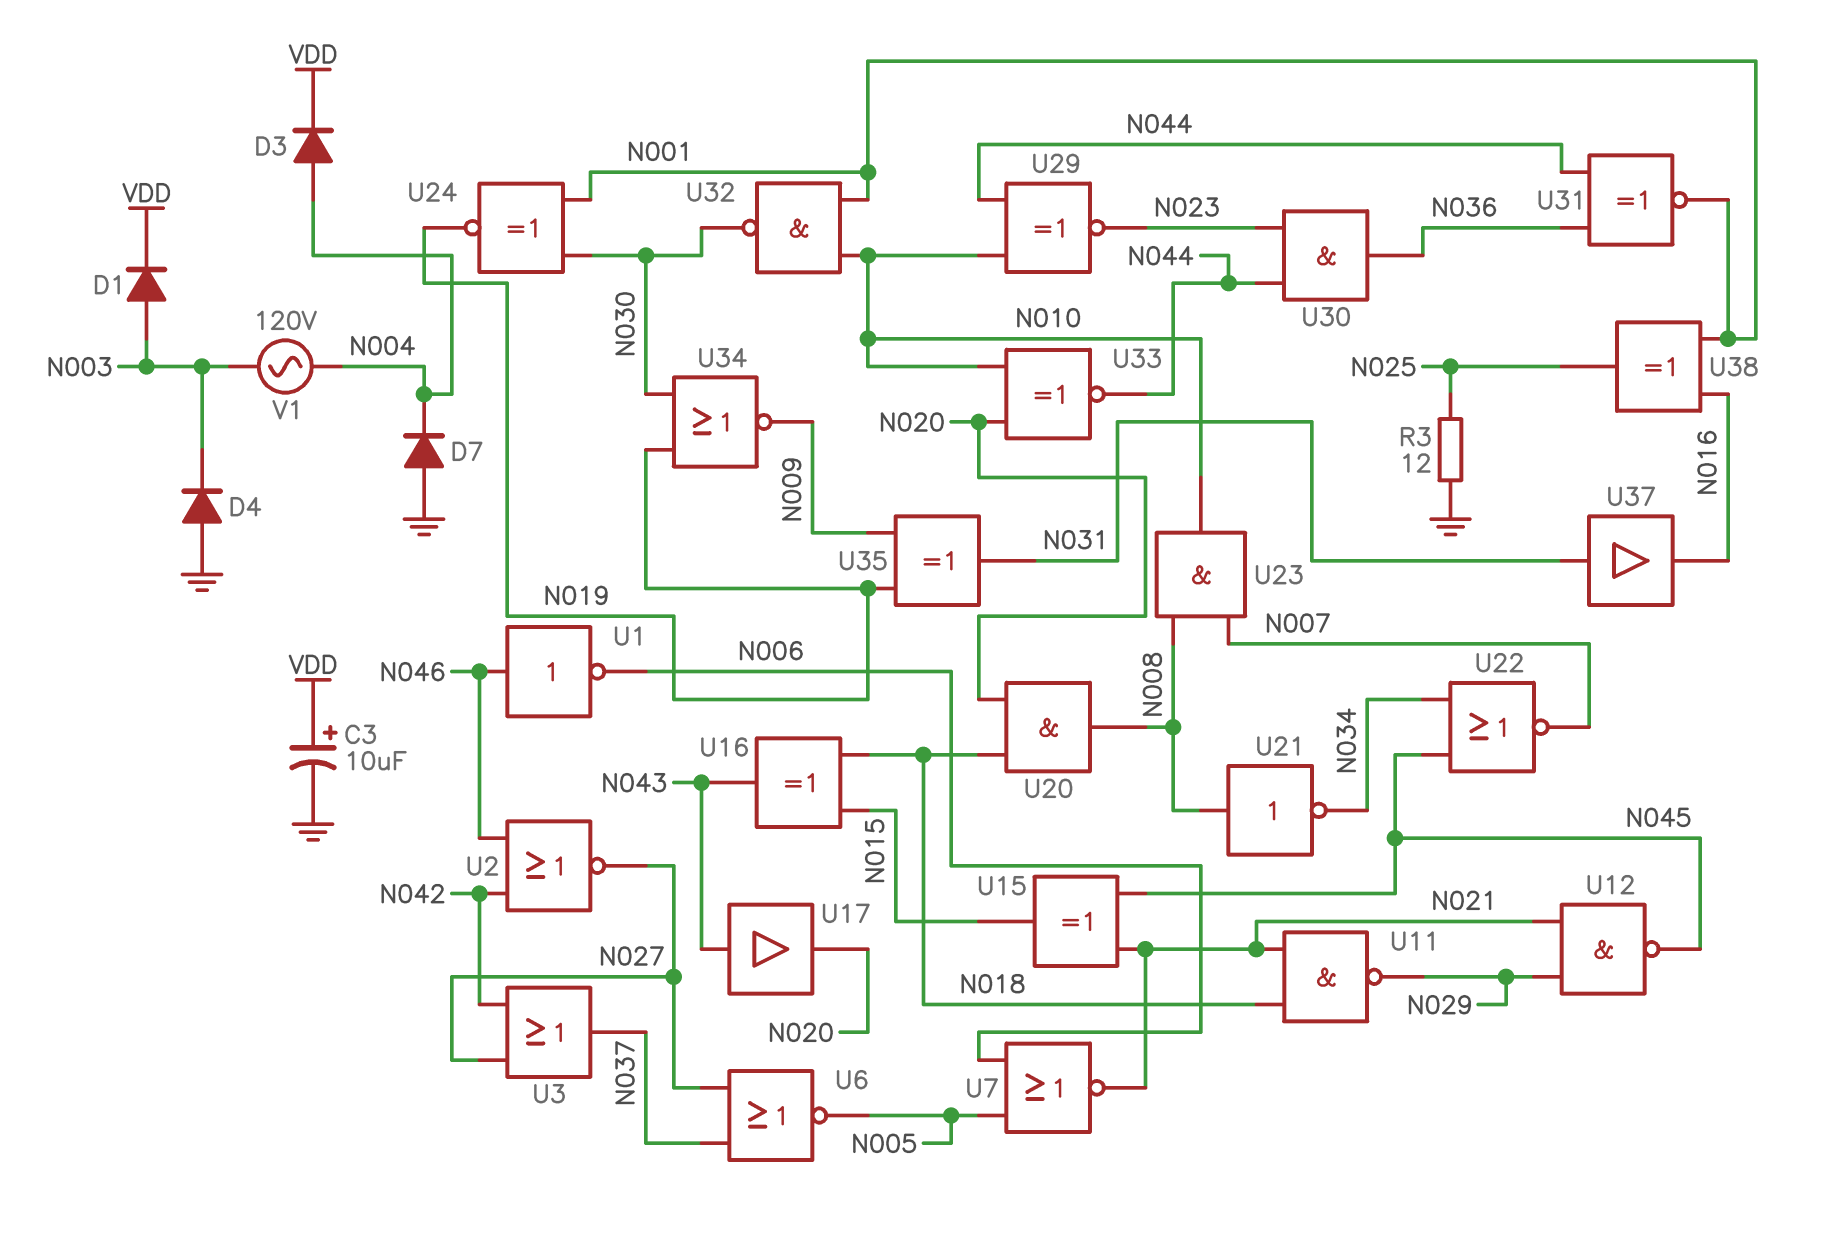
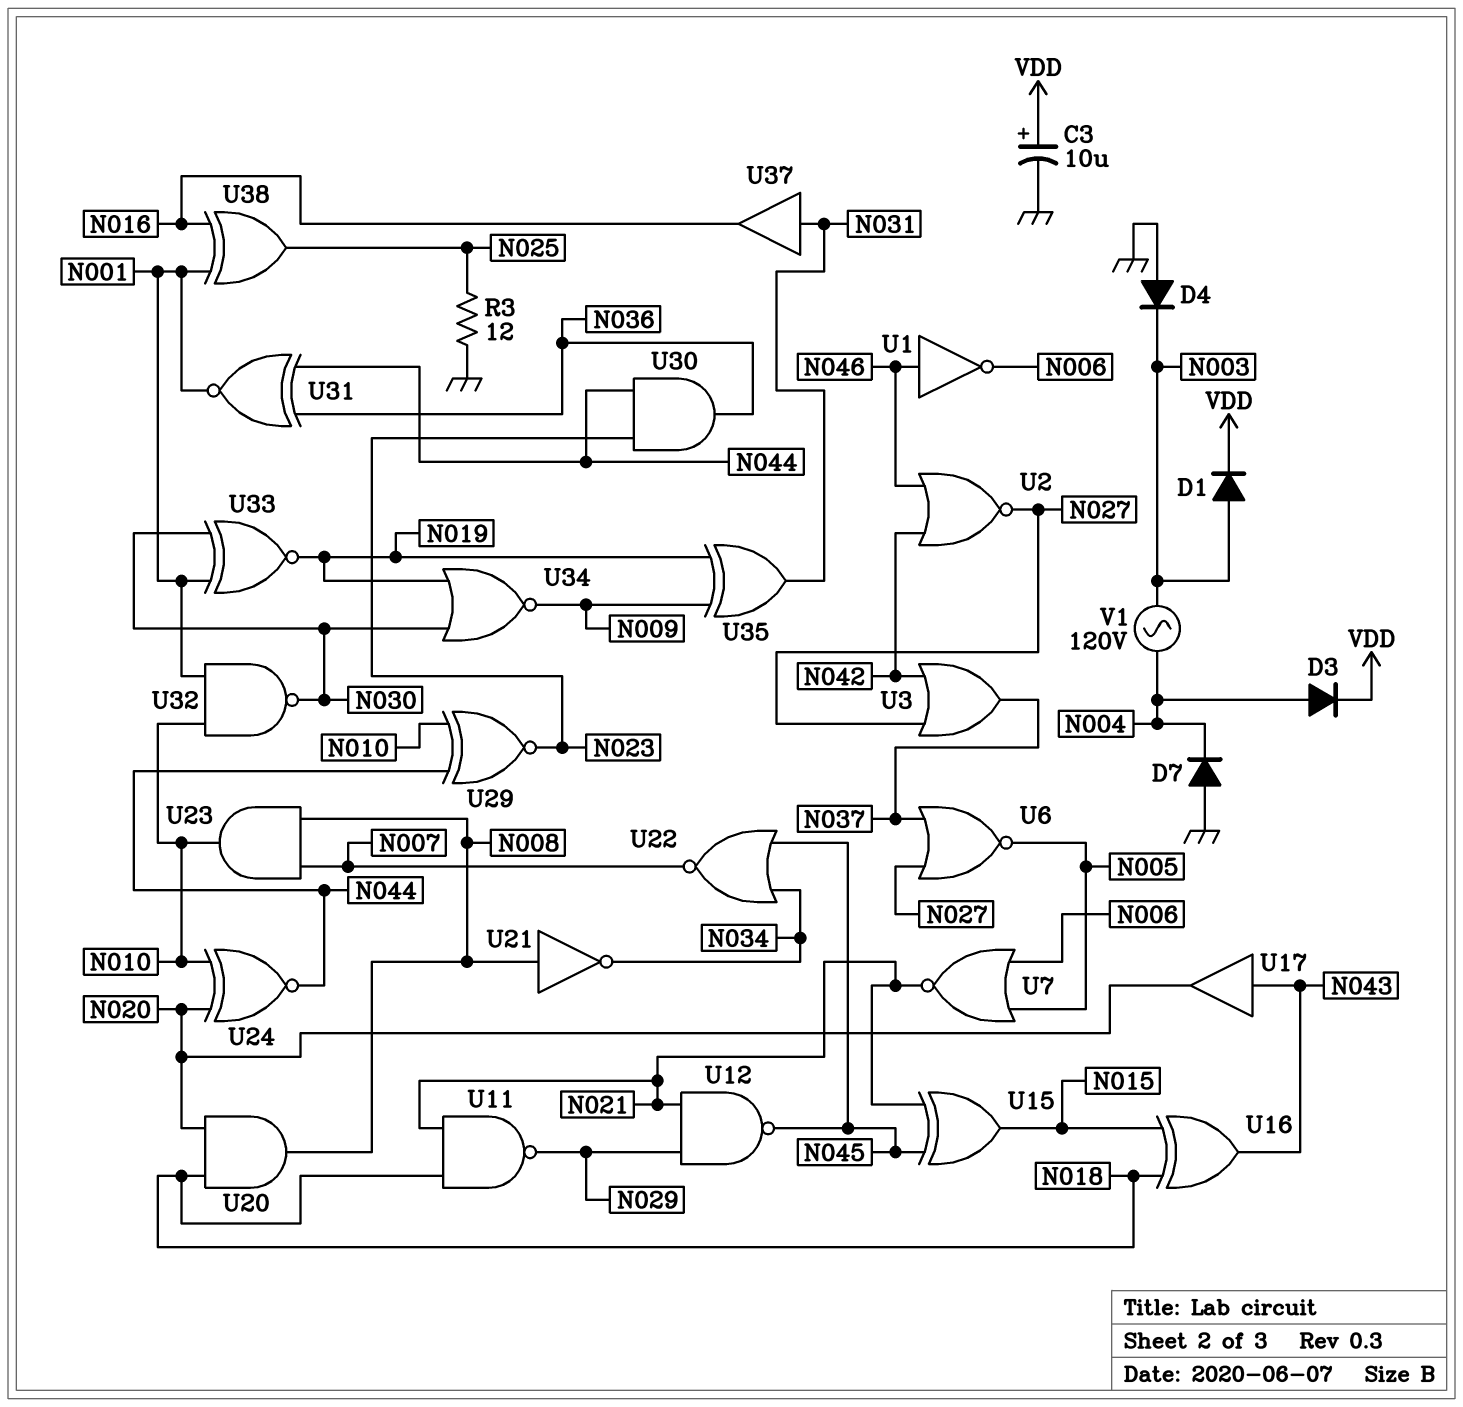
U24: XNOR (in N001, in N030, out N019) -> XNOR (in N010, in N020, out N044)
U33: XNOR (in N010, in N020, out N044) -> XNOR (in N001, in N030, out N019)

